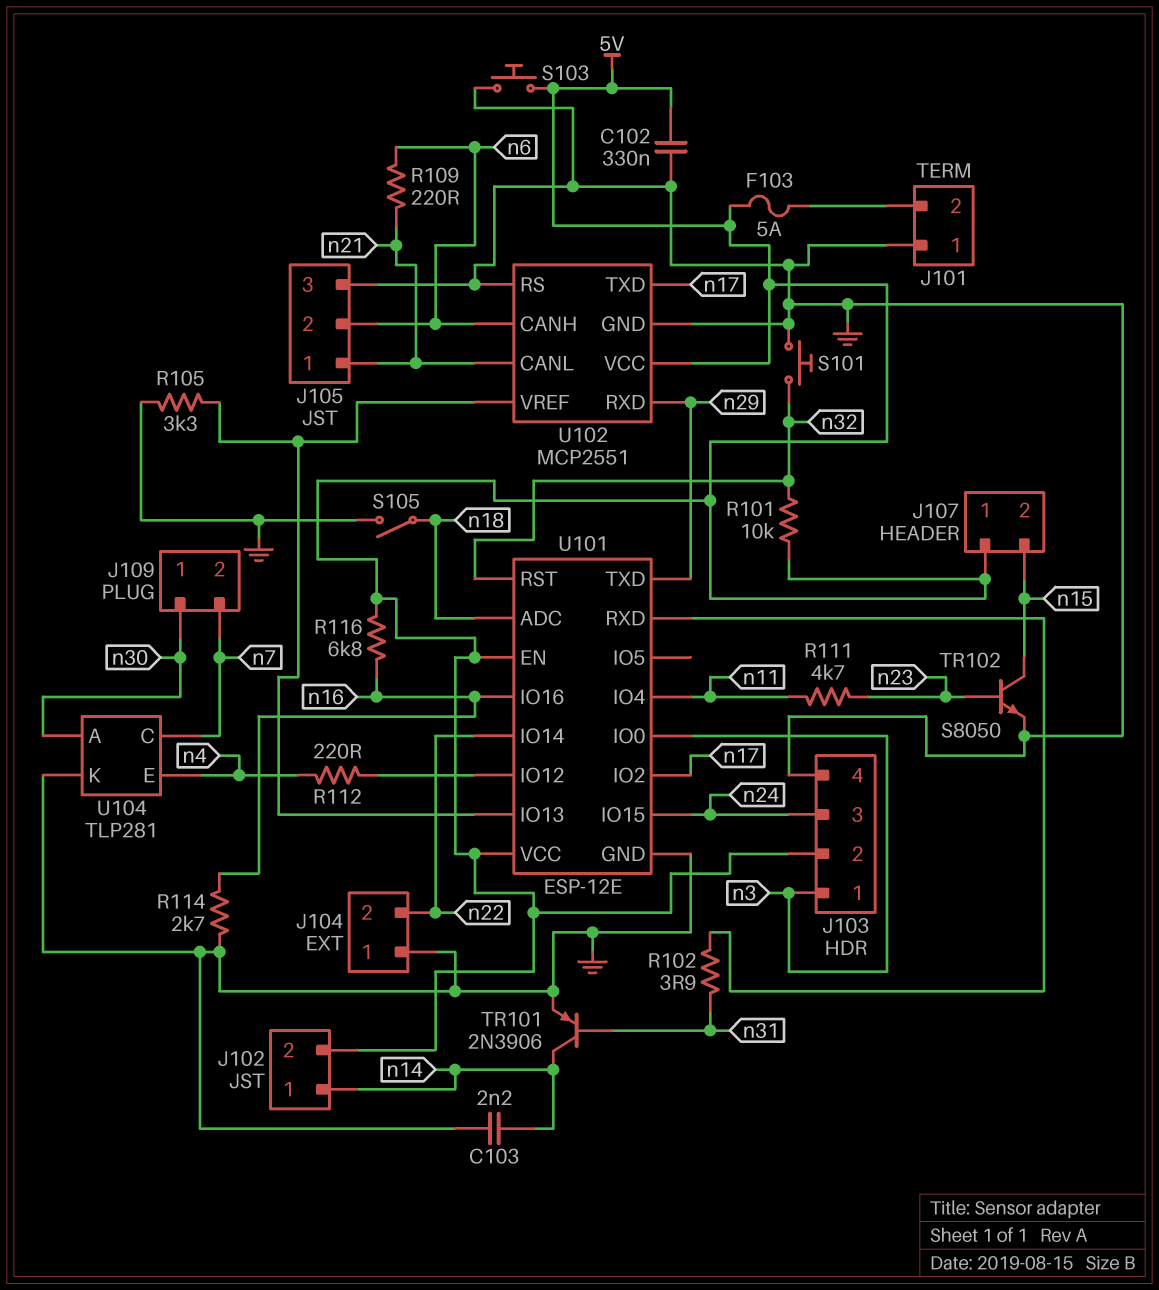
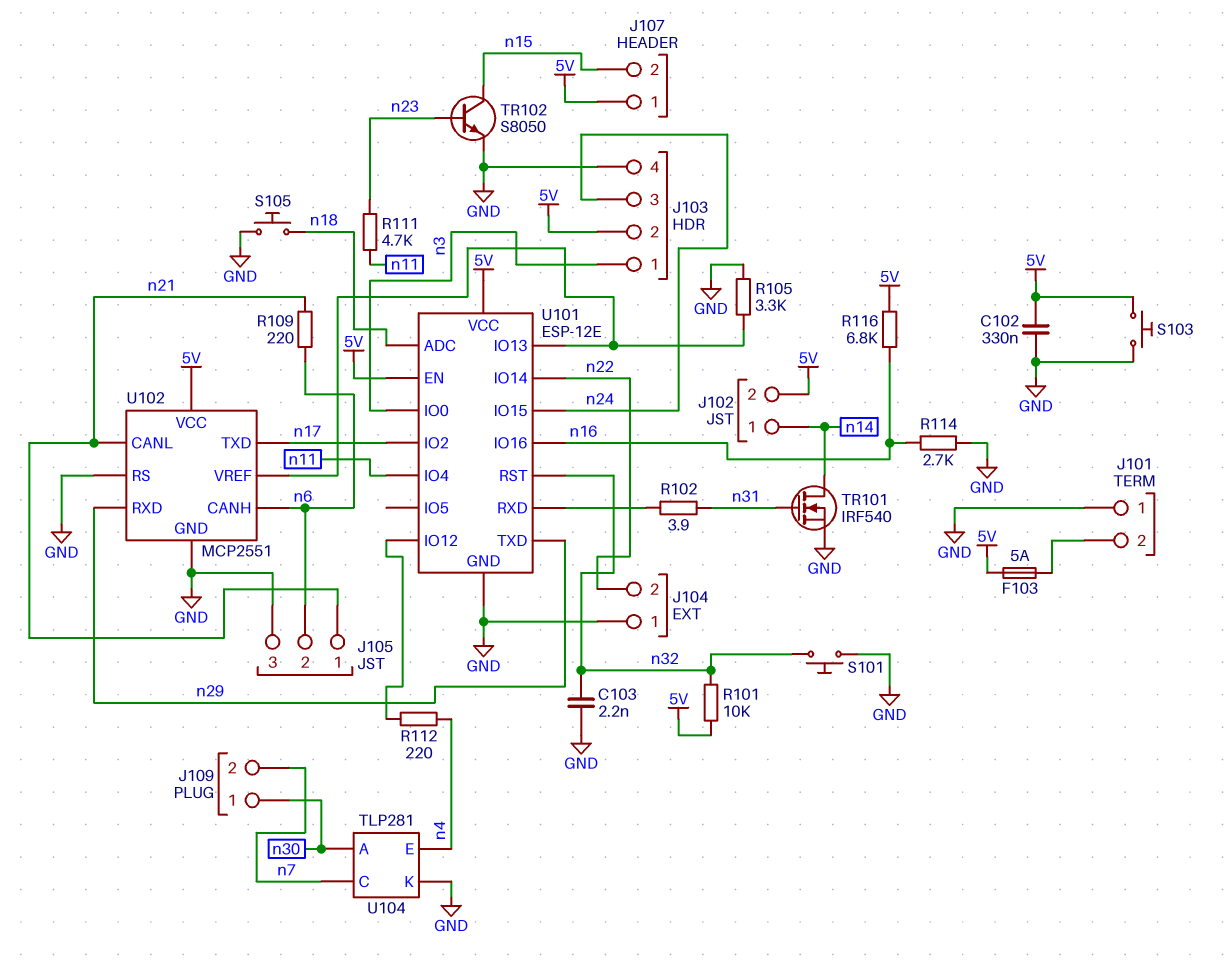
C103: 2.2nF (GND, n14) -> 2.2nF (GND, n32)
S105: switch (GND, n18) -> button (GND, n18)
TR101: PNP 2N3906 (B n31, C n14, E GND) -> NMOS IRF540 (G n31, D n14, S GND)

